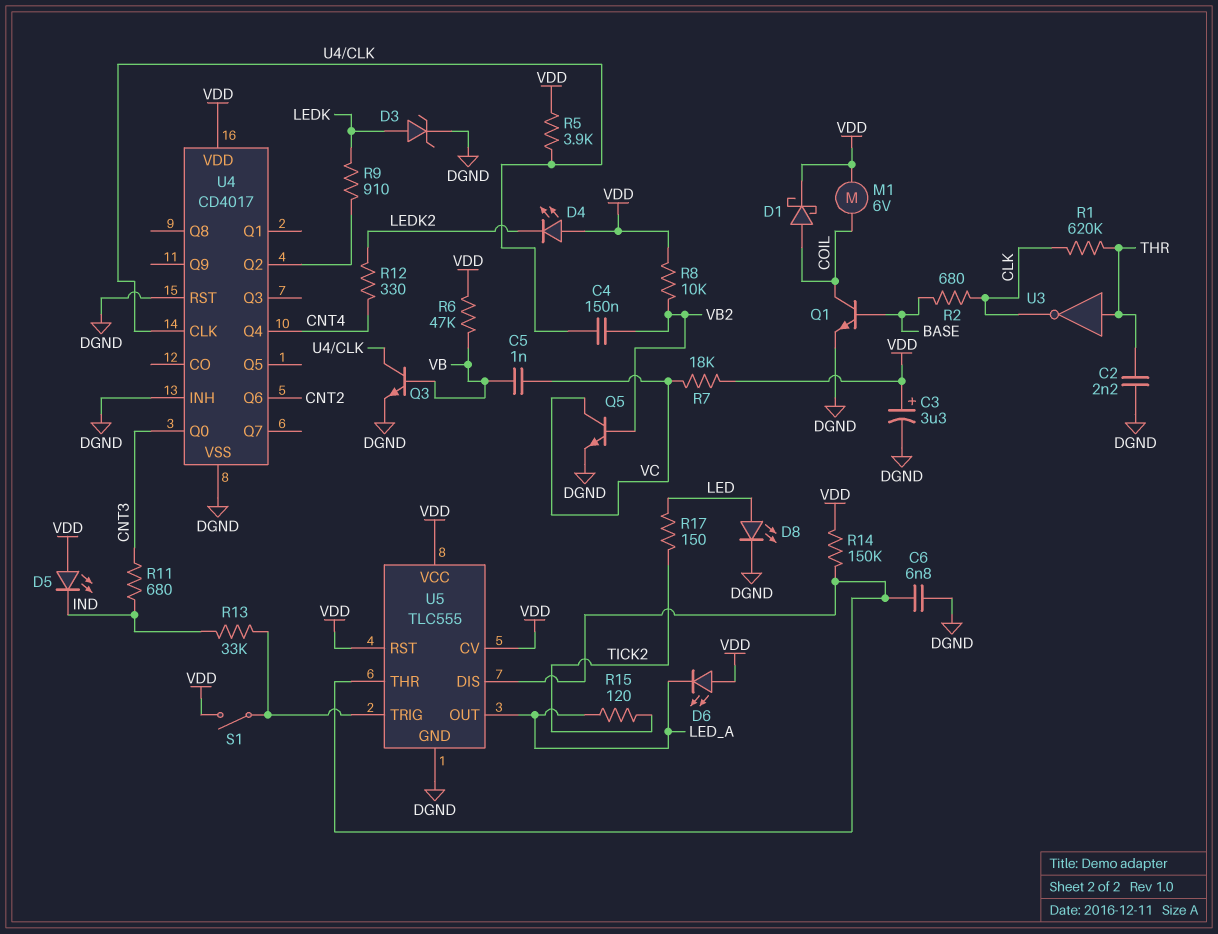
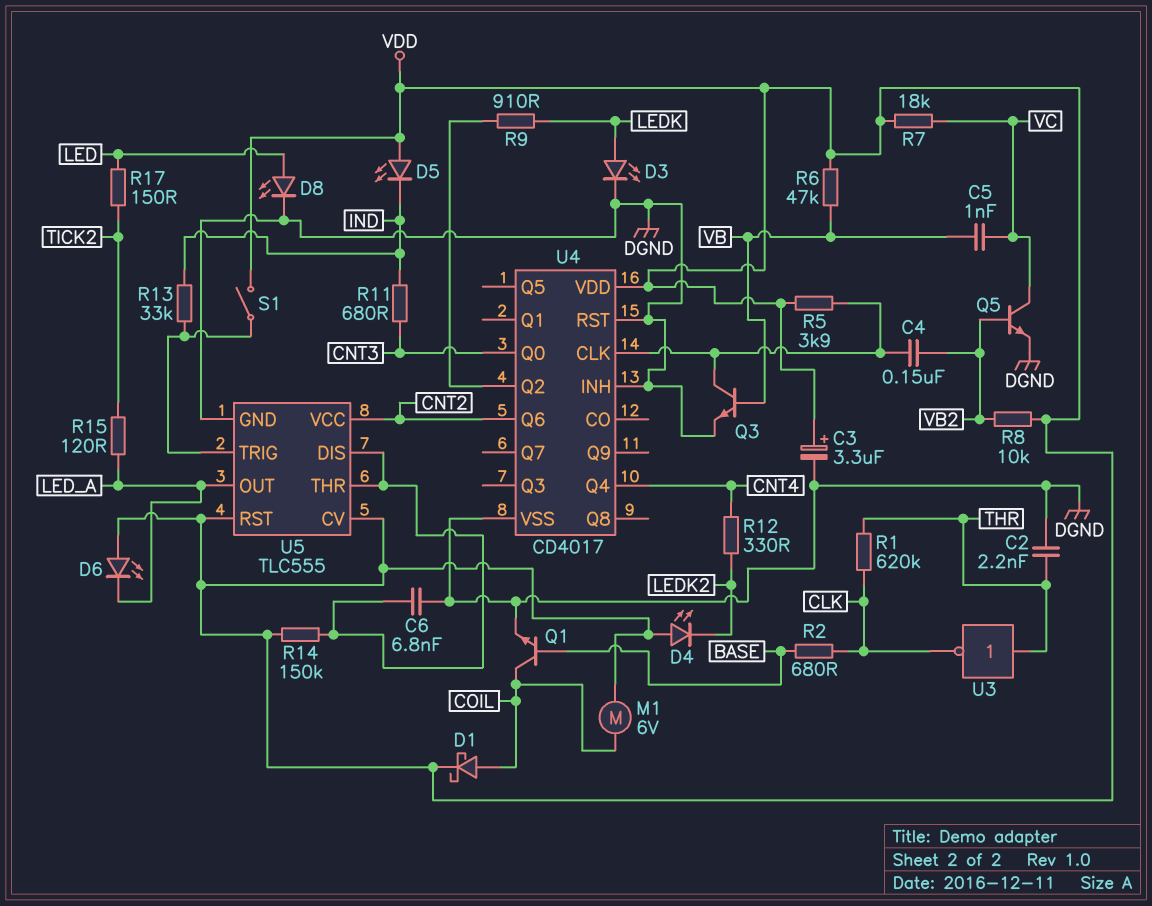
D3: zener (A LEDK, K DGND) -> LED (A LEDK, K DGND)
U5 pin VCC: VDD -> CNT2

